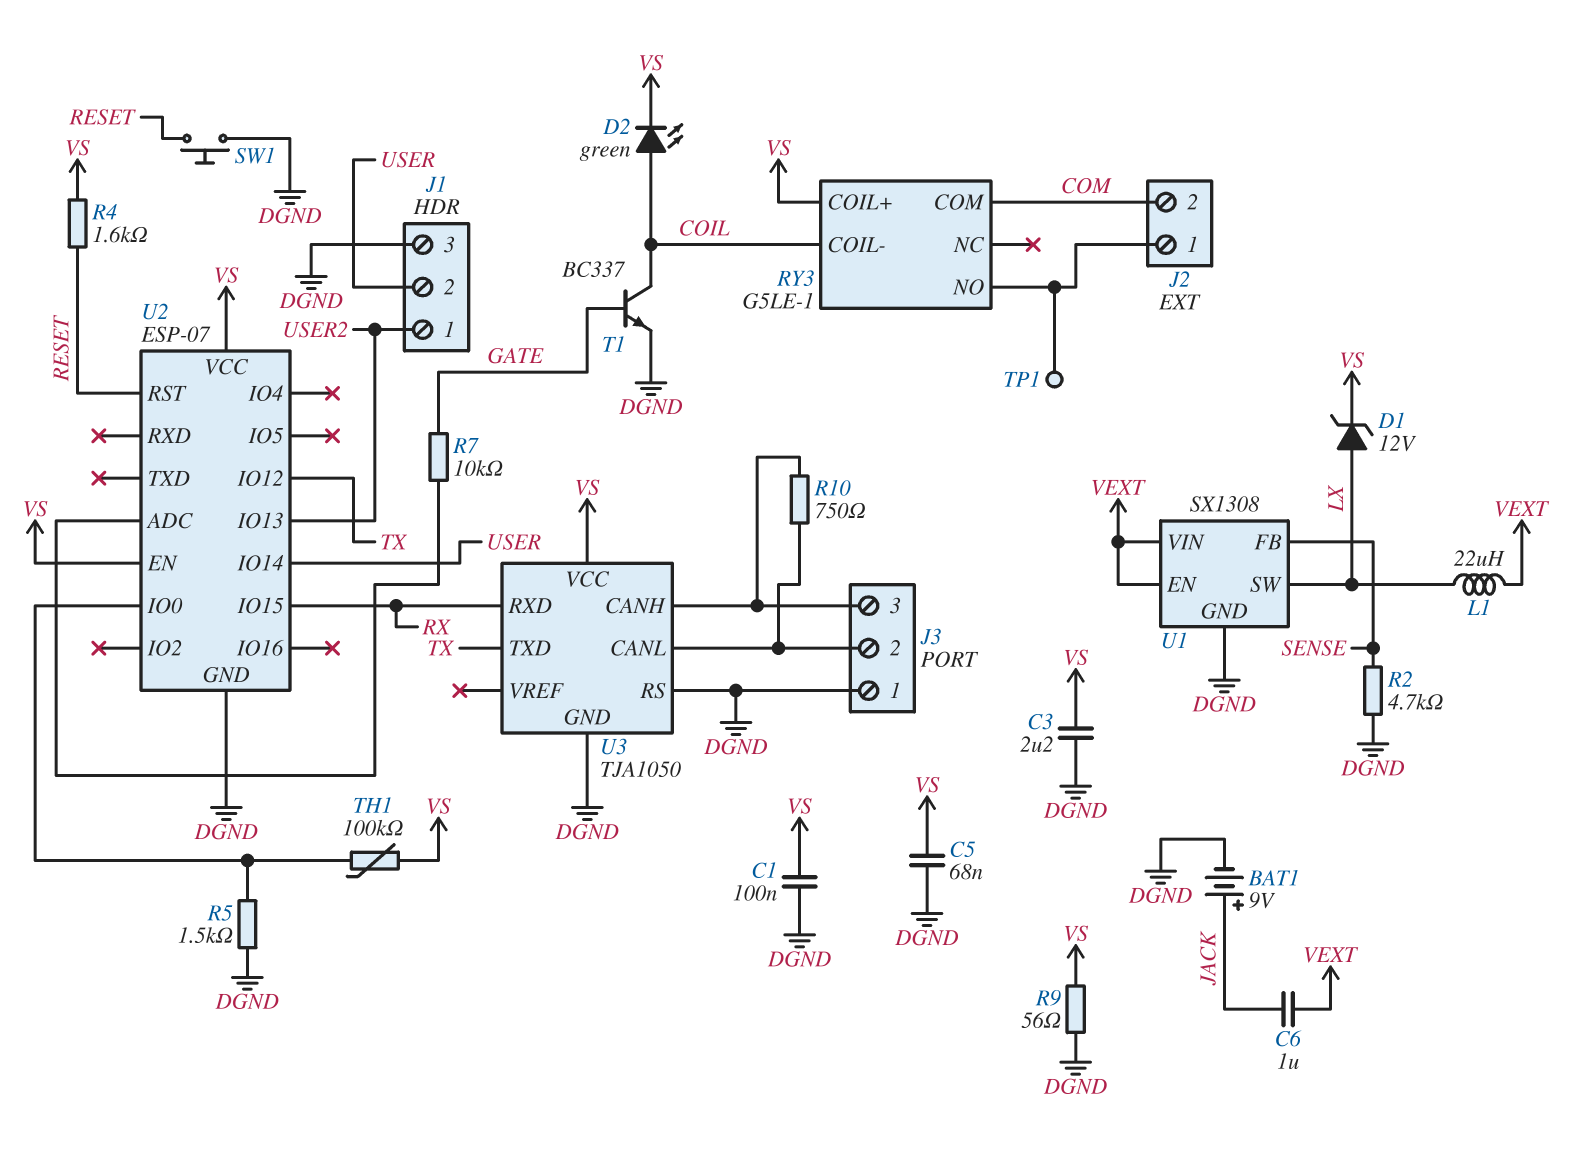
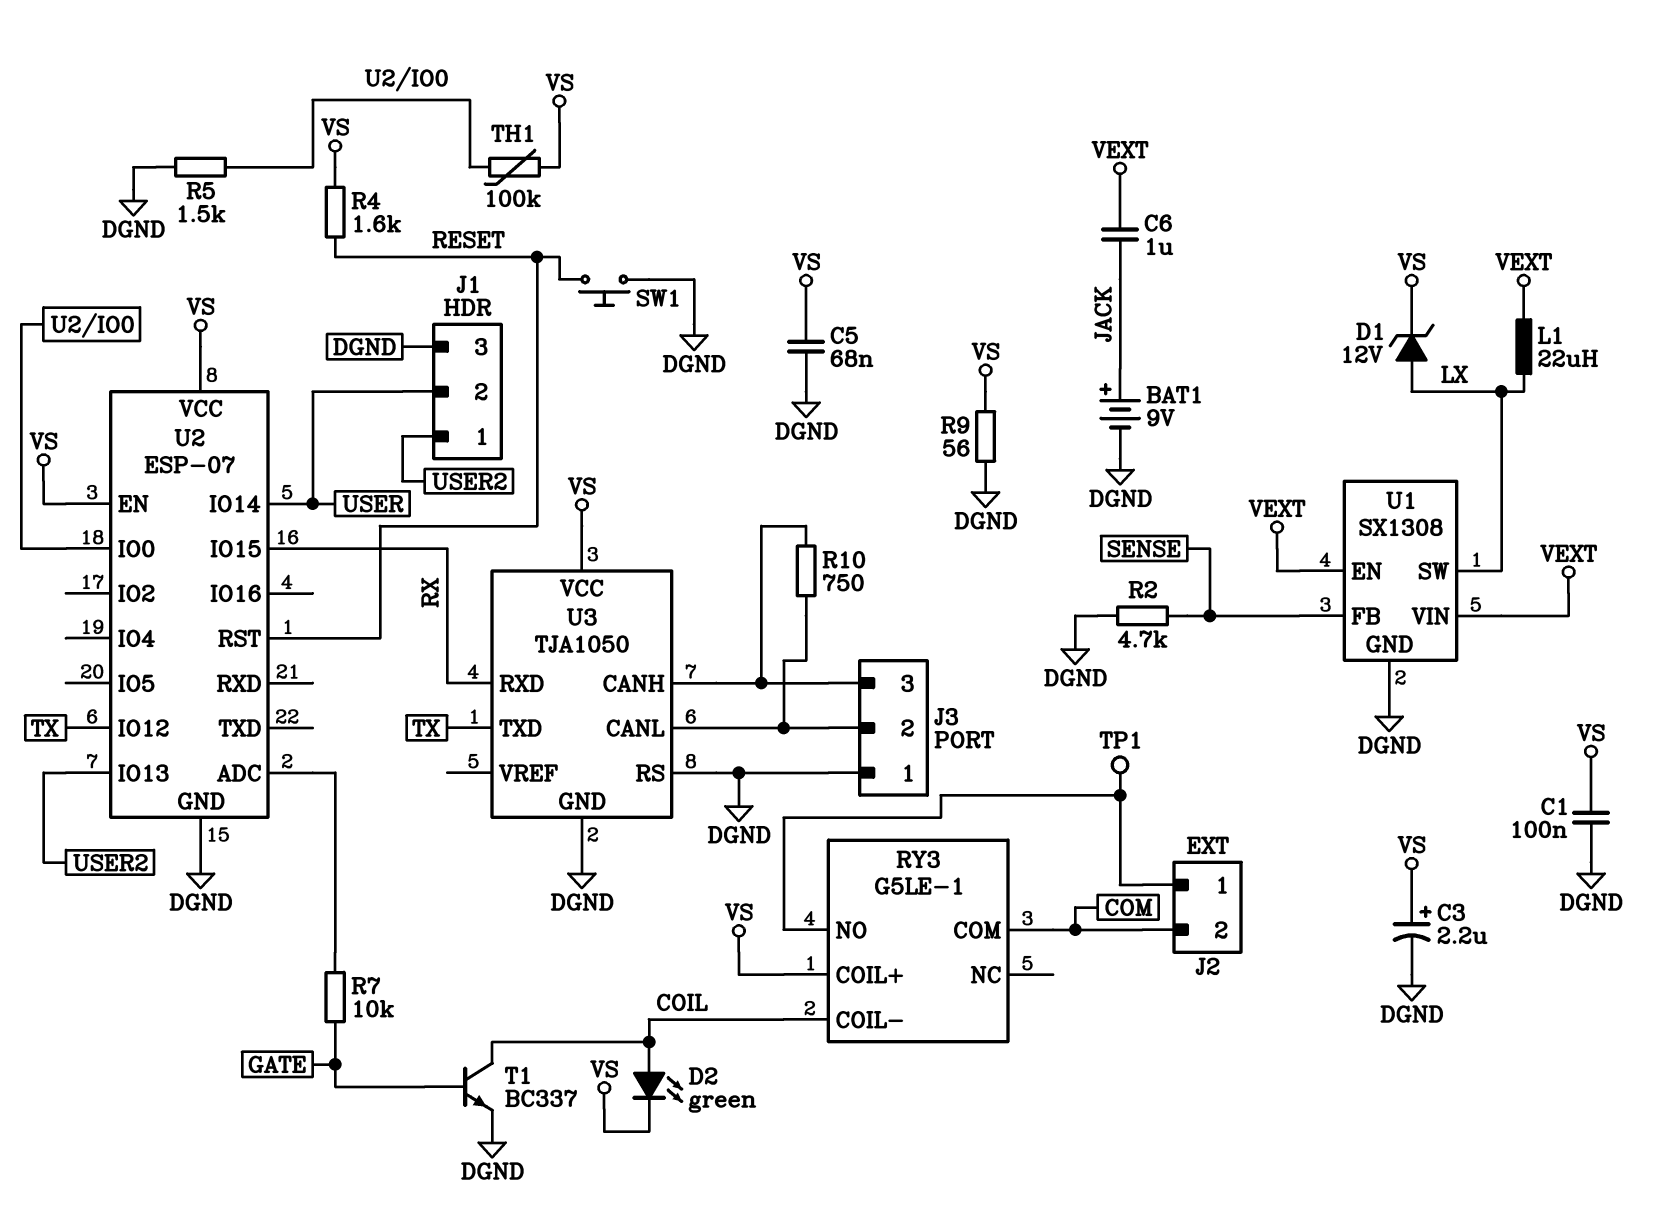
C3: 2.2uF (DGND, VS) -> 2.2uF (plus VS, minus DGND)

